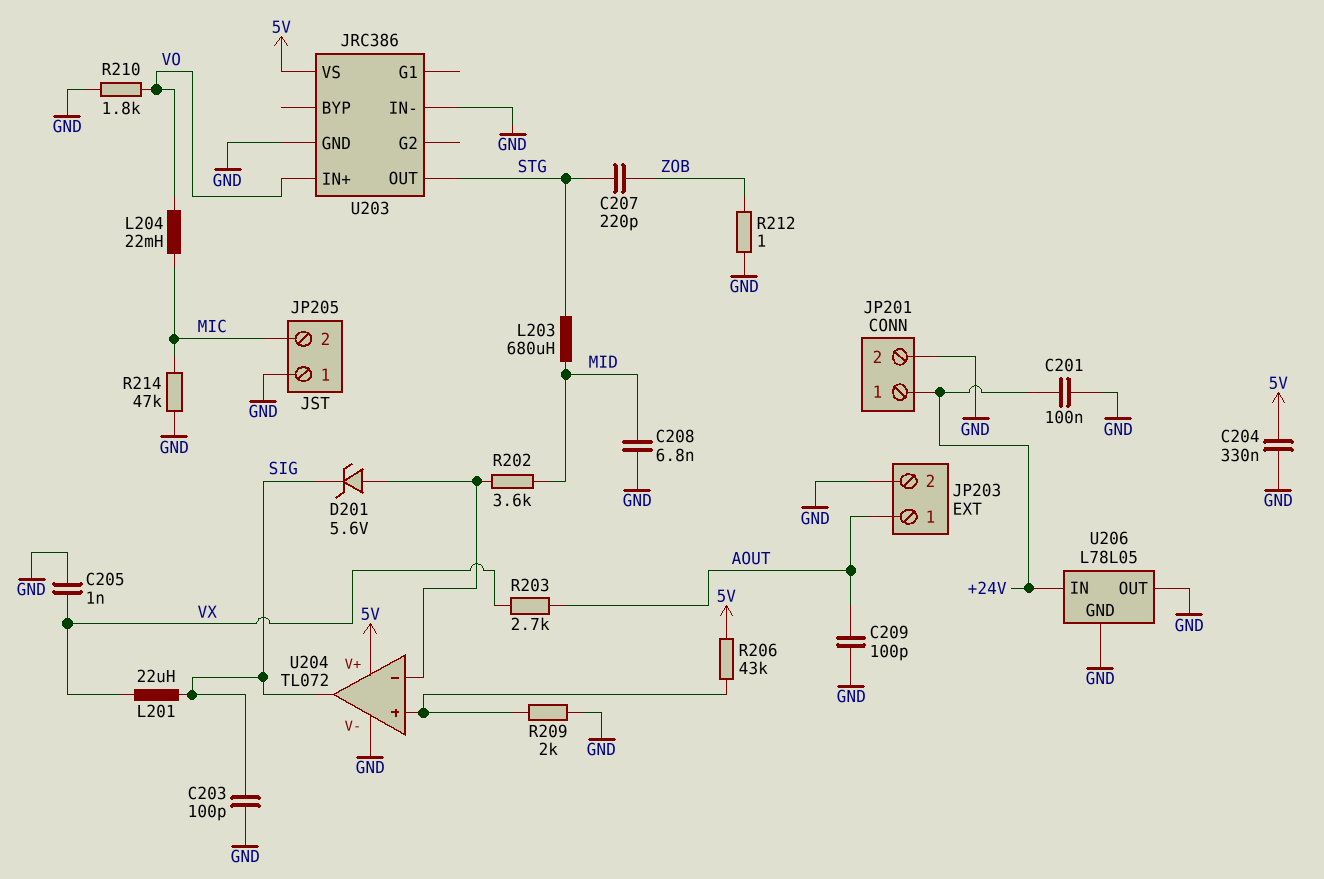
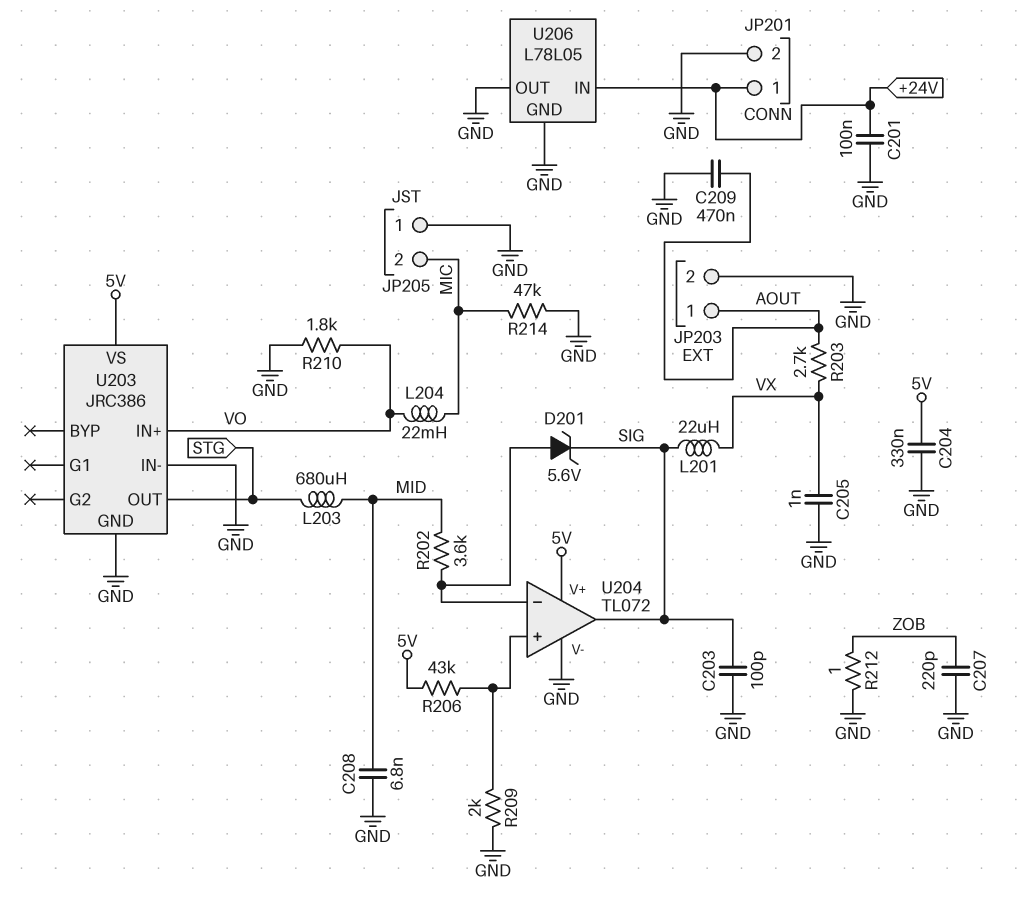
C207: 220pF (STG, ZOB) -> 220pF (GND, ZOB)
C209: 100pF (AOUT, GND) -> 470nF (AOUT, GND)

